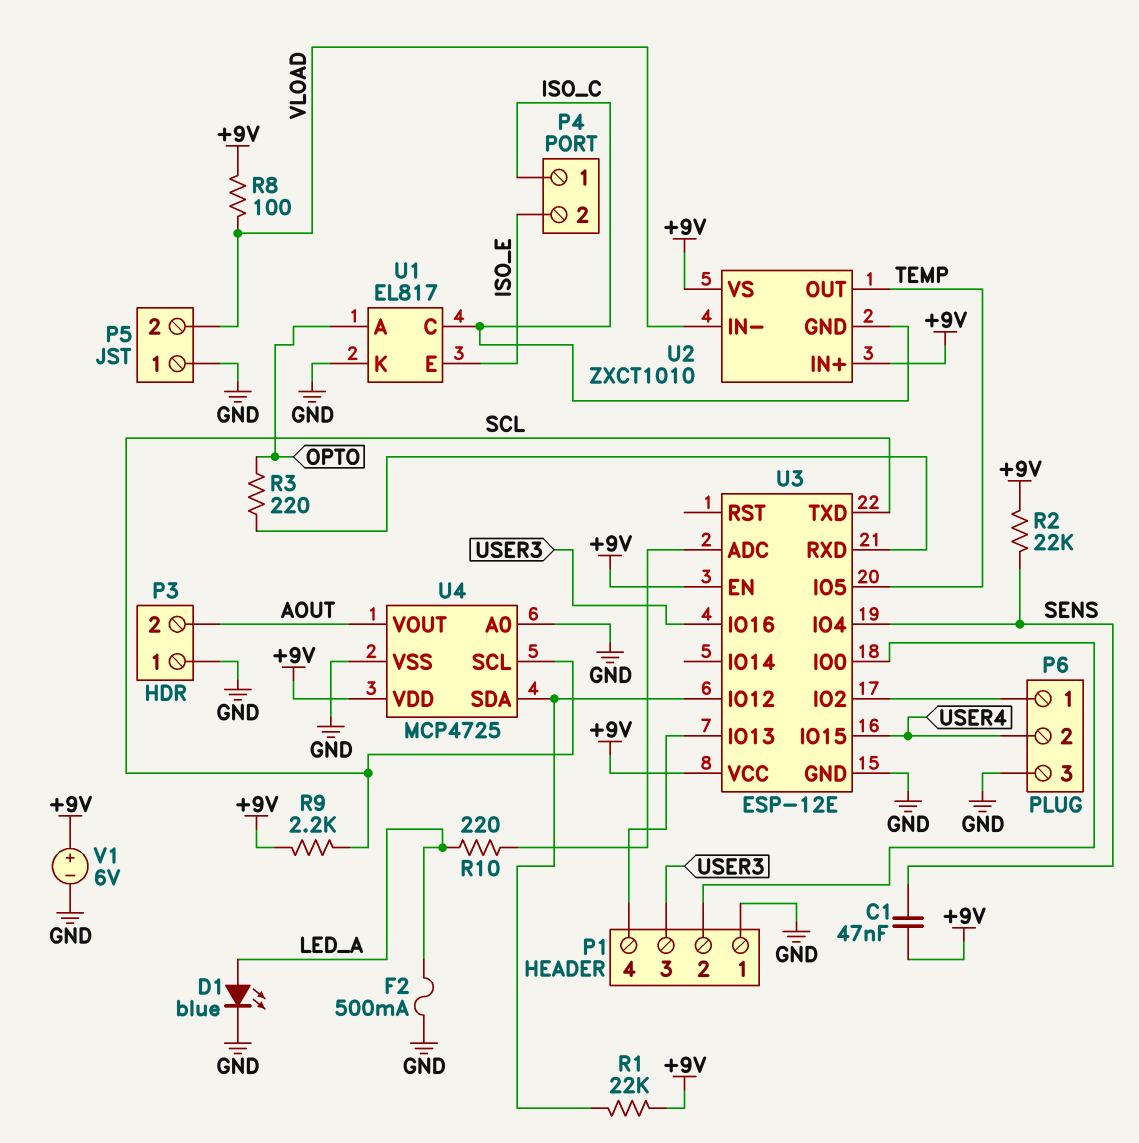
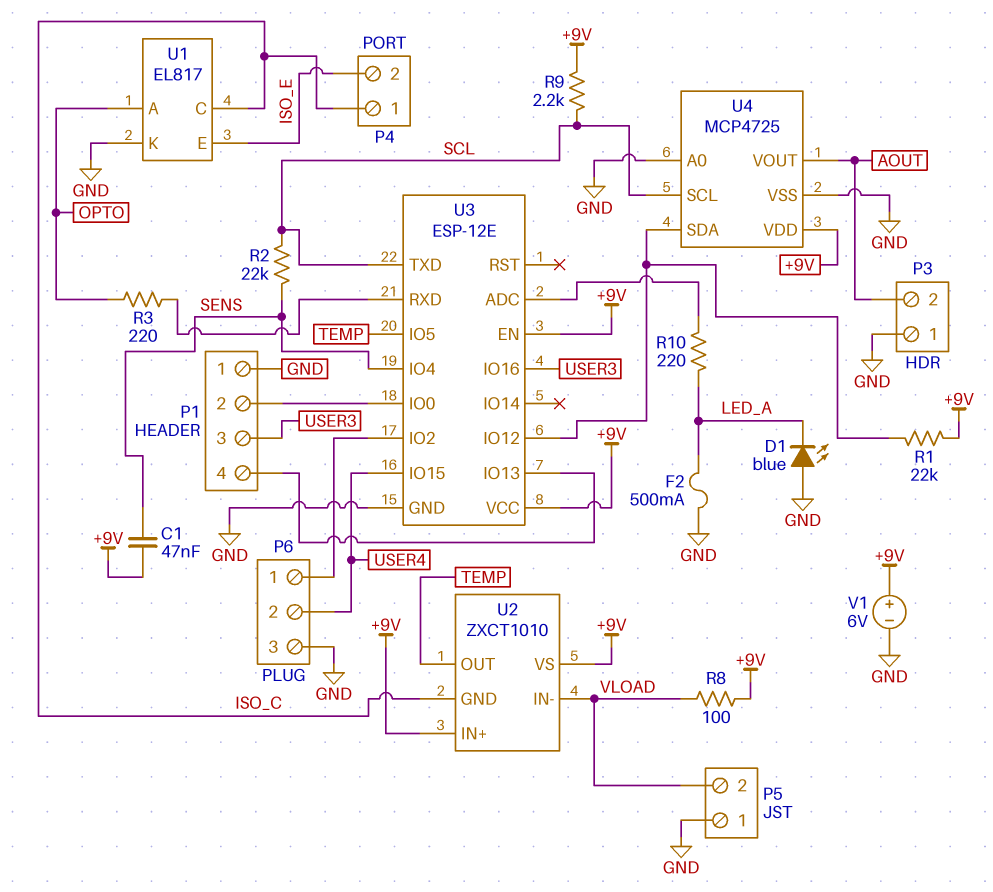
D1: LED blue (A LED_A, K GND) -> LED blue (A GND, K LED_A)
R2: 22k (+9V, SENS) -> 22k (SCL, SENS)

